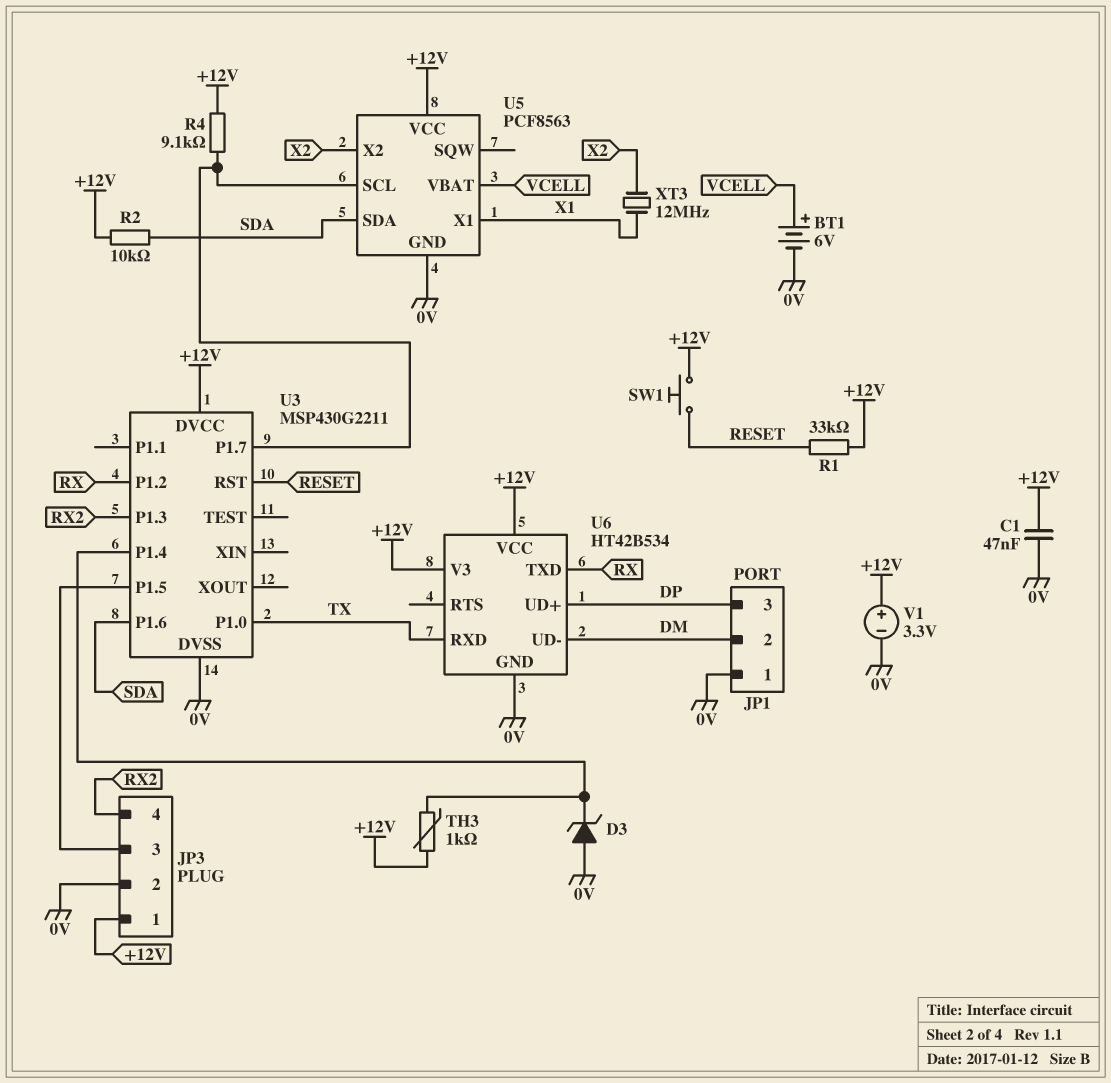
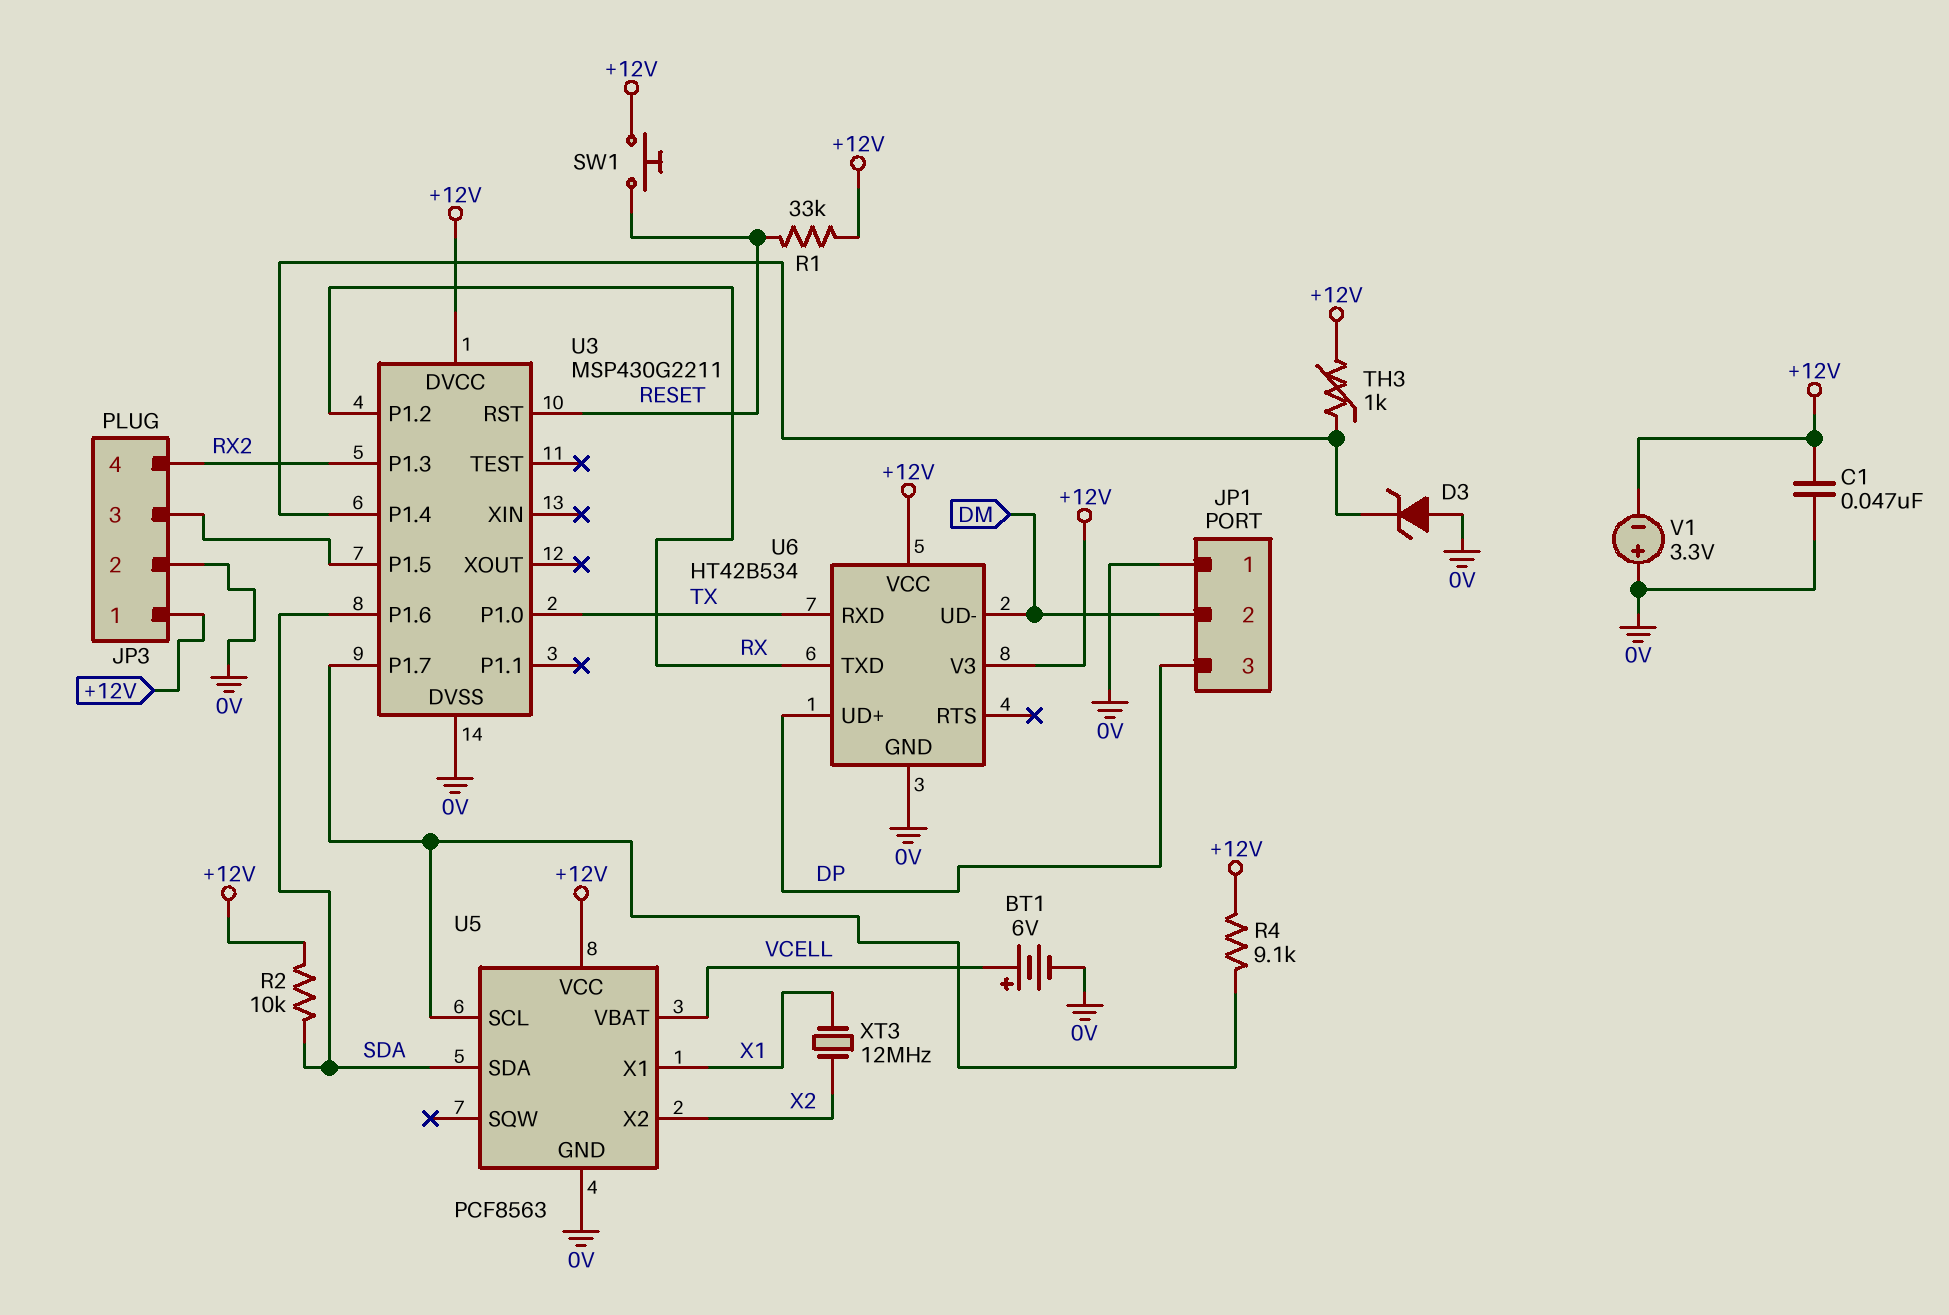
V1: 3.3V (plus +12V, minus 0V) -> 3.3V (plus 0V, minus +12V)

